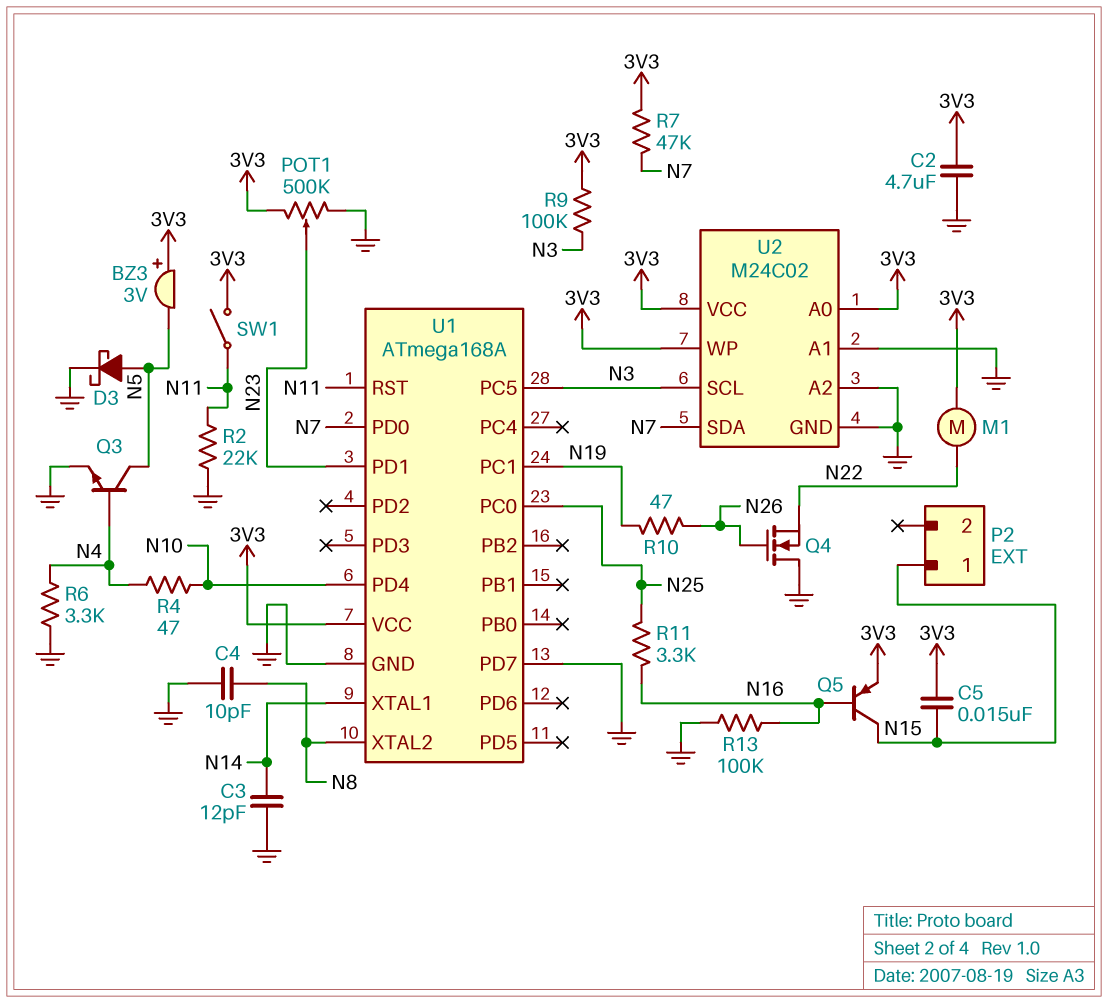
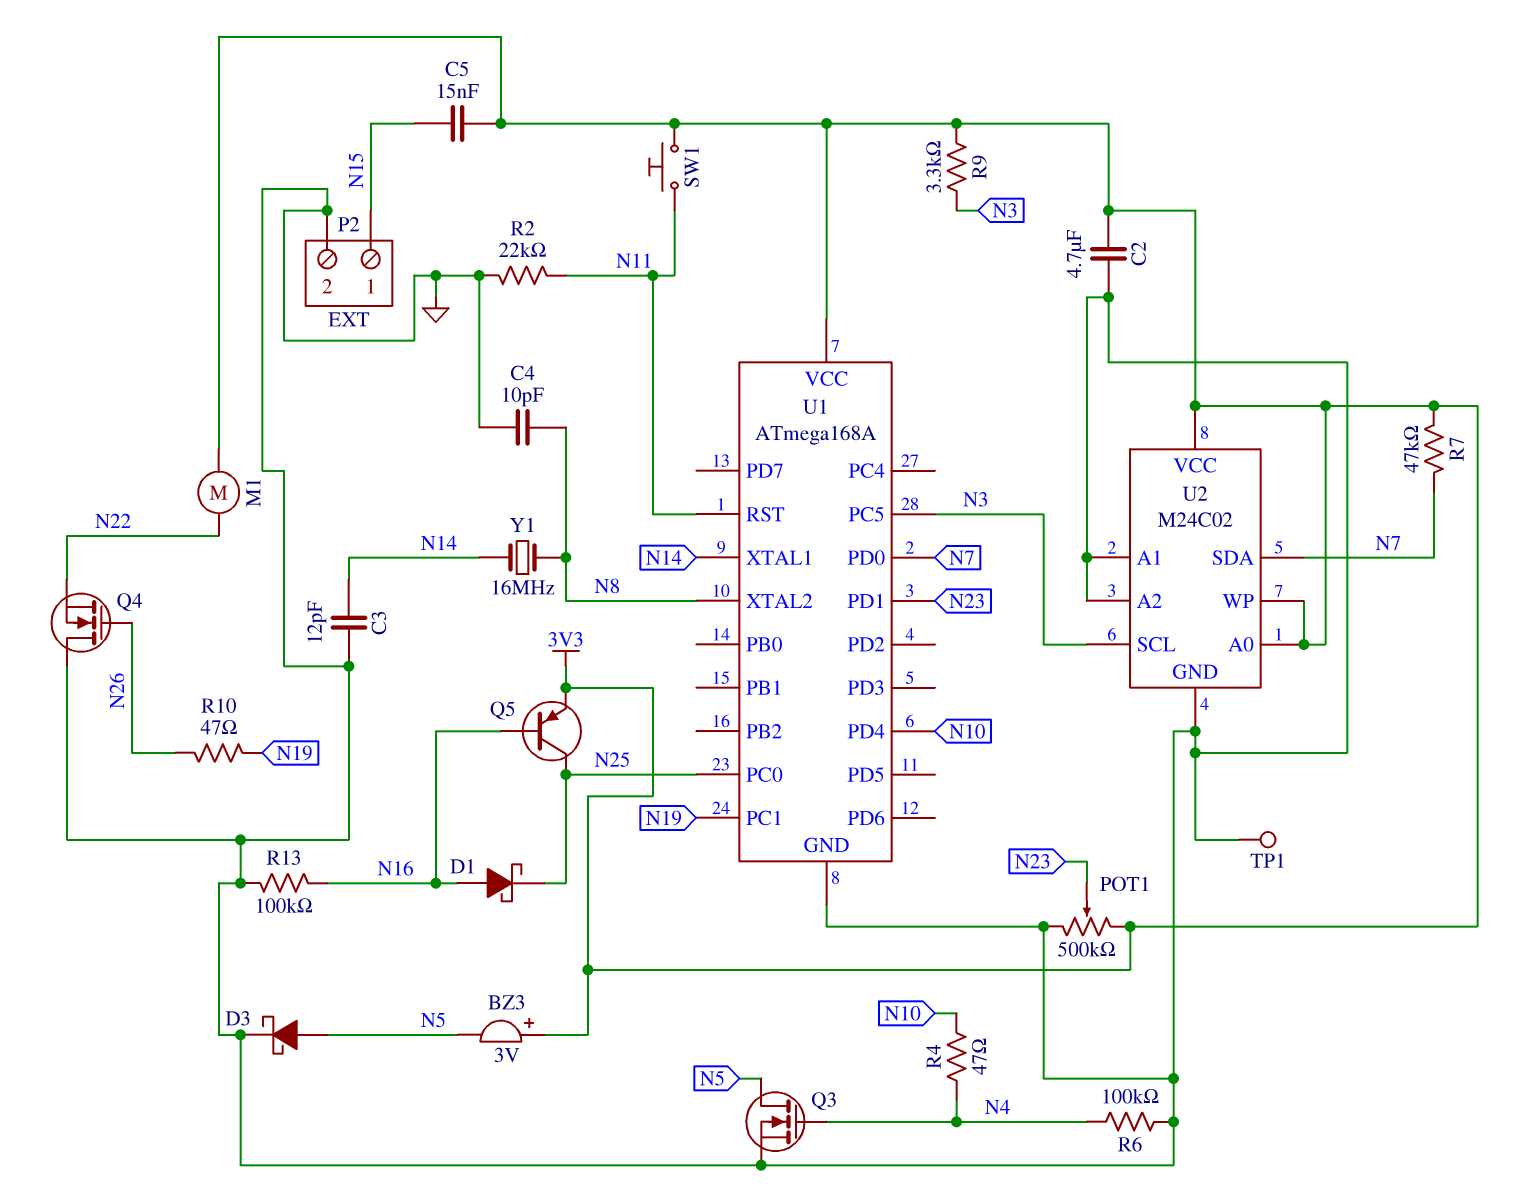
D1: none -> schottky (A N16, K N25)
P2 pin 2: none -> GND
Q3: NPN (B N4, C N5, E GND) -> NMOS (G N4, D N5, S GND)
Q5: PNP (B N16, C N15, E 3V3) -> PNP (B N16, C N25, E 3V3)
R6: 3.3k (GND, N4) -> 100k (GND, N4)
R9: 100k (3V3, N3) -> 3.3k (3V3, N3)
R11: 3.3k (N16, N25) -> none
SW1: switch (3V3, N11) -> button (3V3, N11)
TP1: none -> test point (GND)
U1 pin PD7: GND -> none
Y1: none -> 16MHz (N8, N14)

